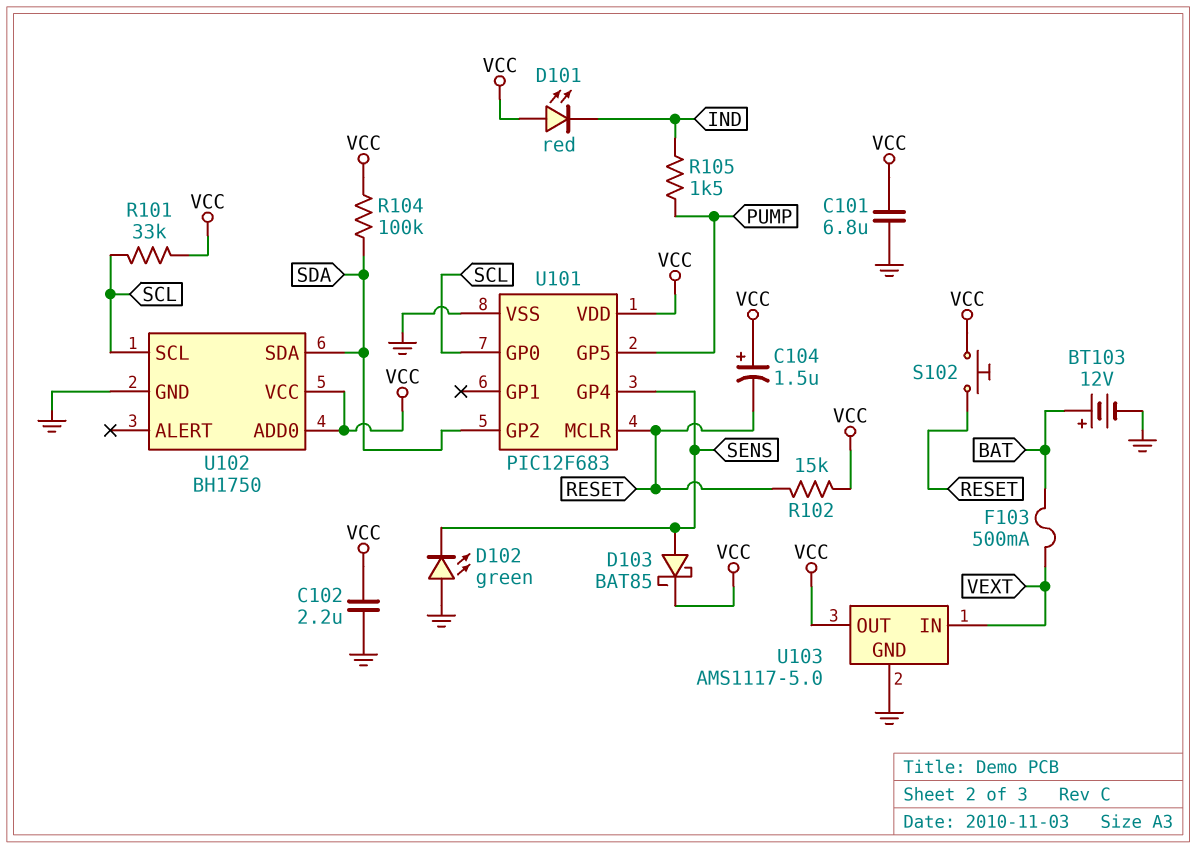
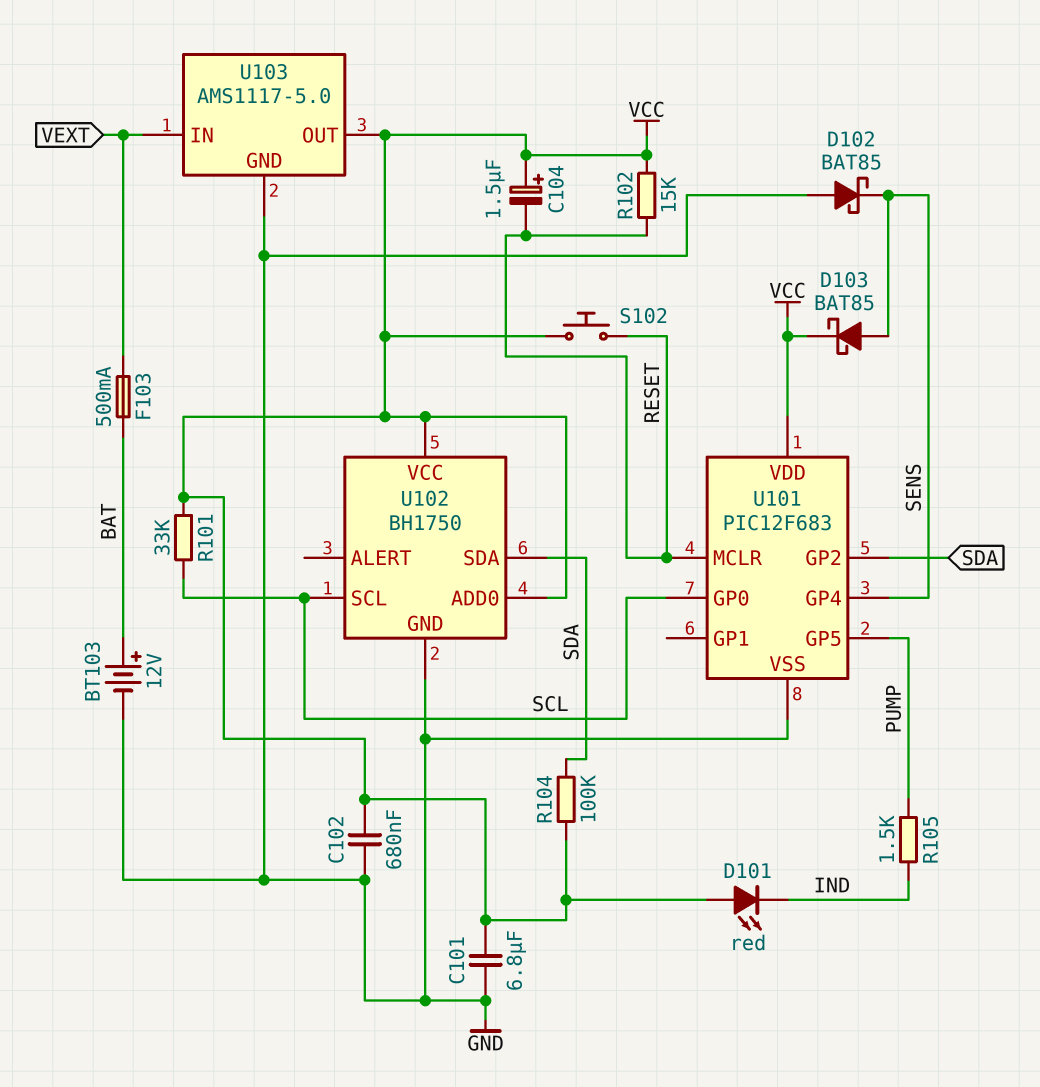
C102: 2.2uF (GND, VCC) -> 680nF (GND, VCC)
D102: LED green (A GND, K SENS) -> schottky BAT85 (A GND, K SENS)

